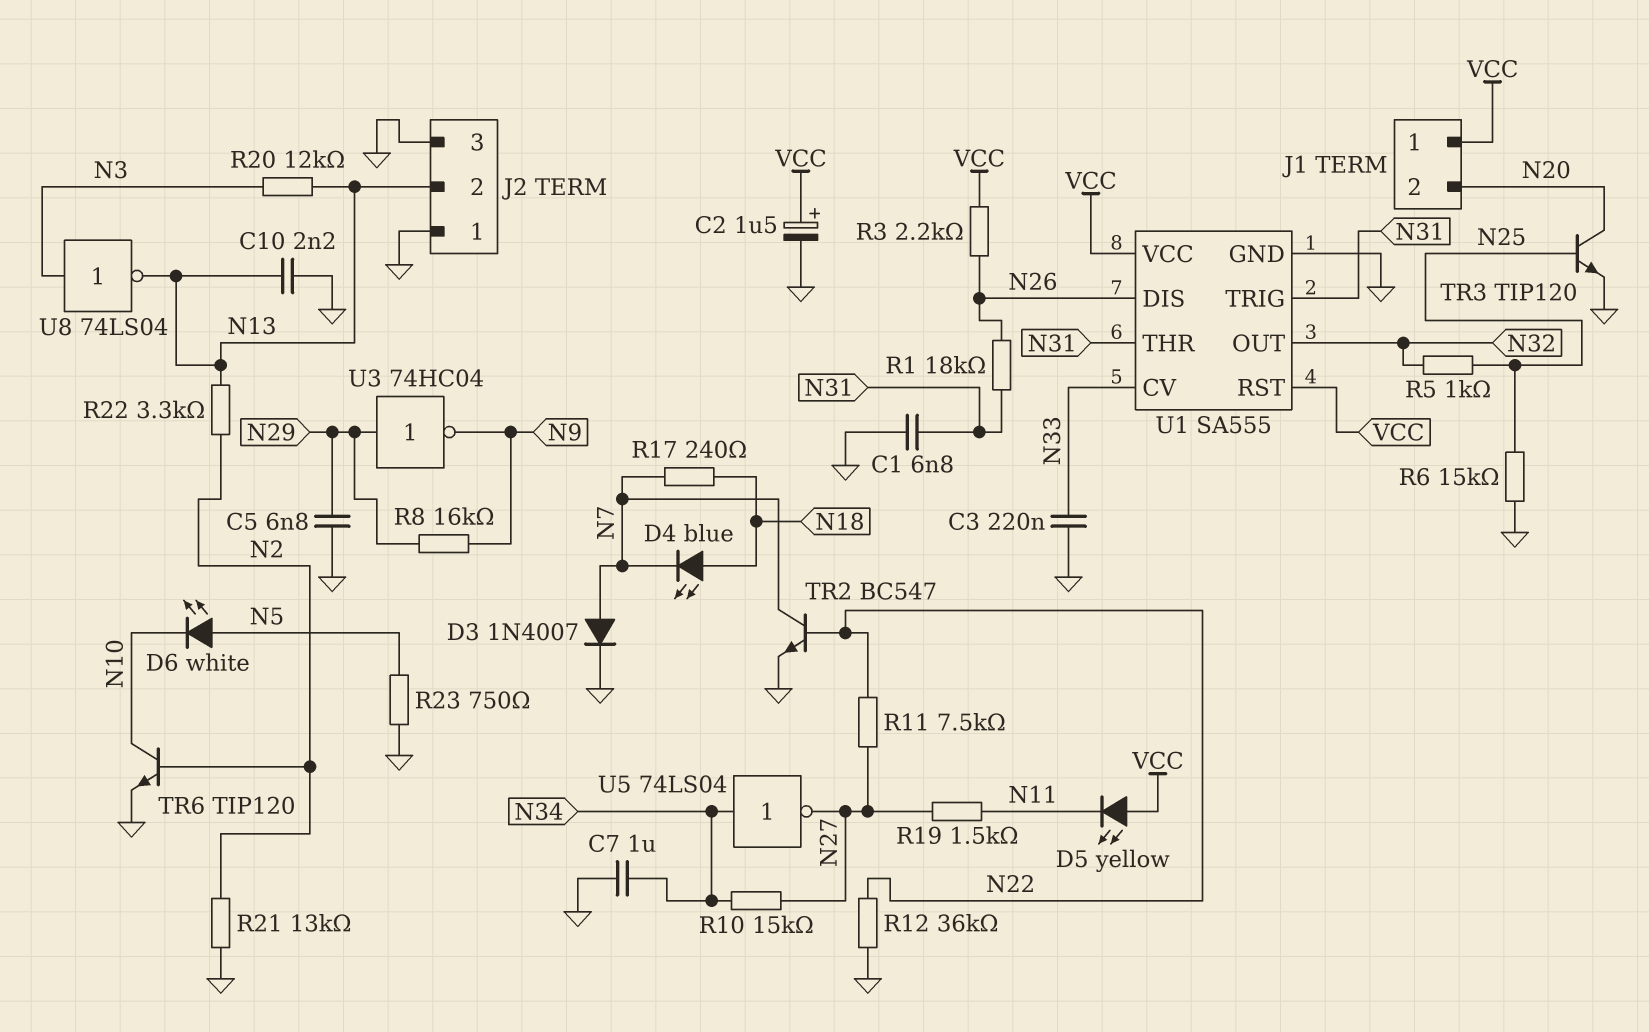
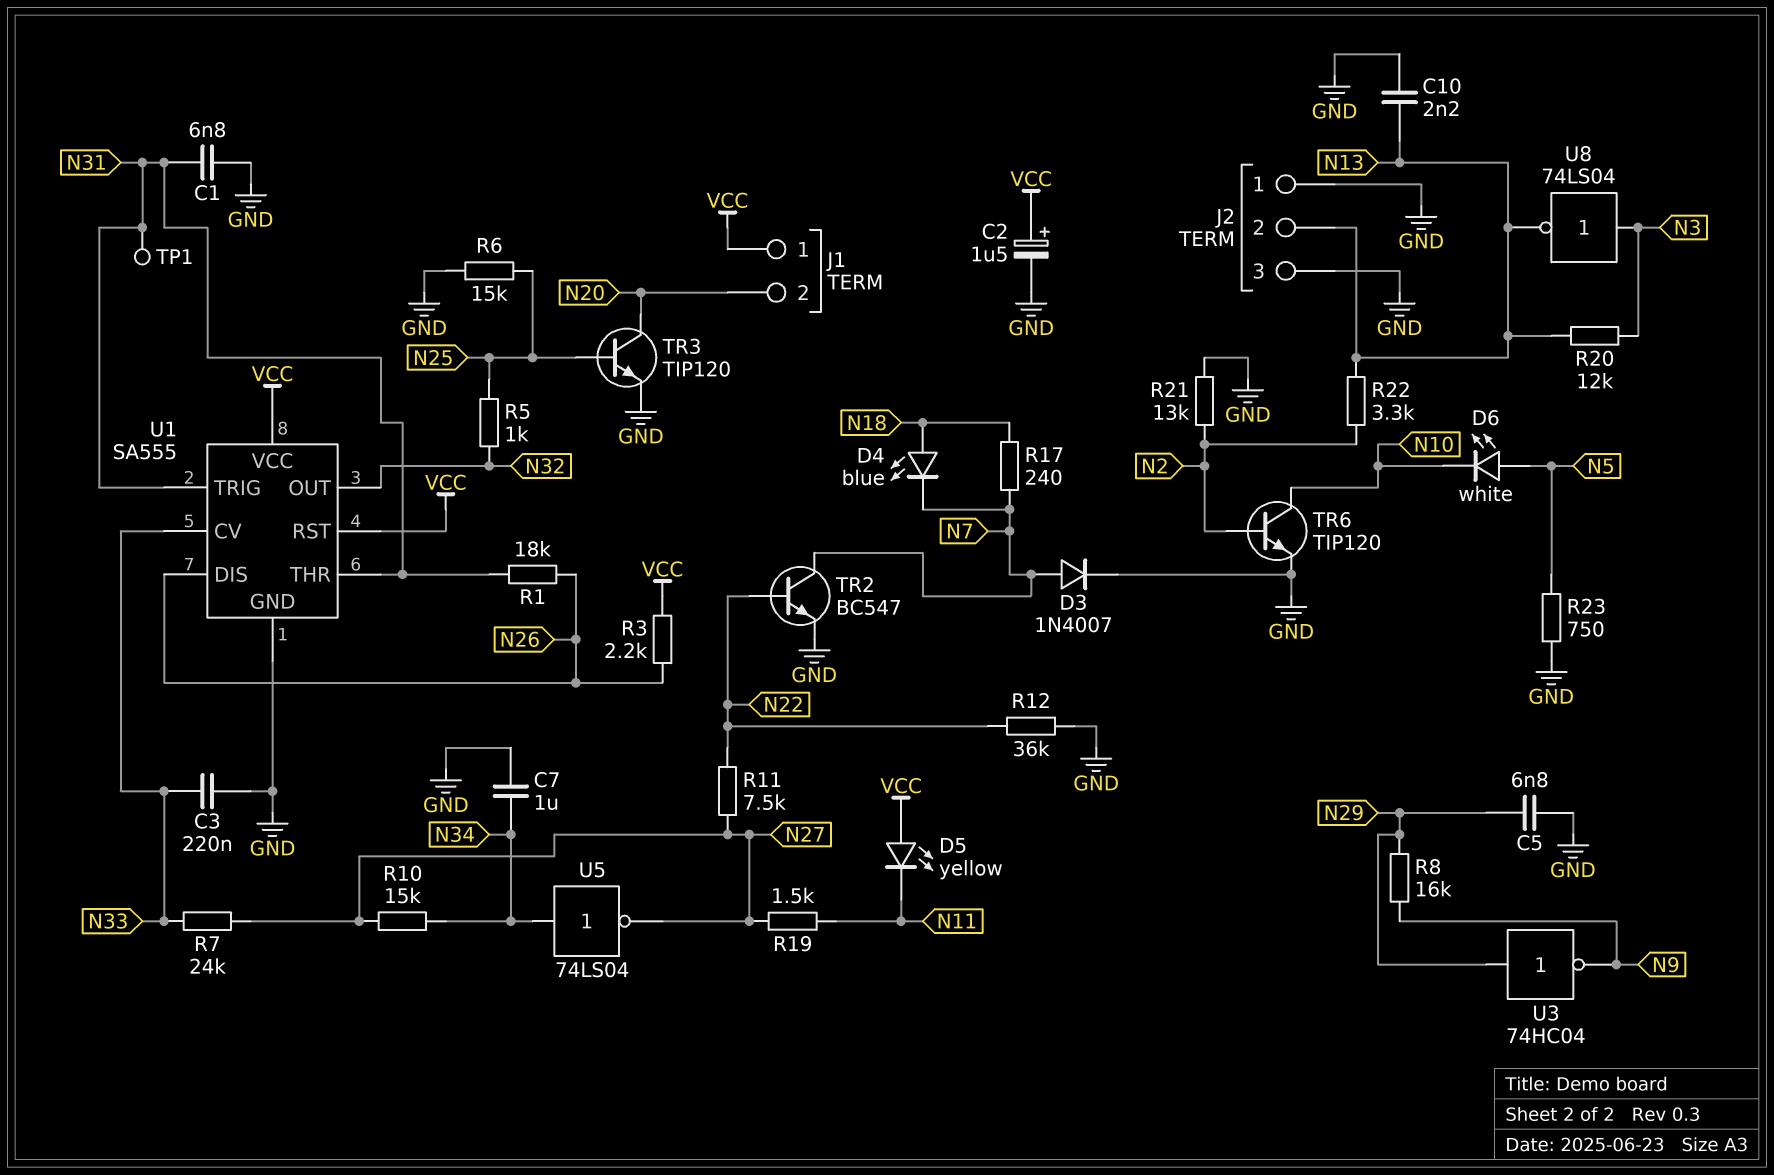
R7: none -> 24k (N27, N33)
TP1: none -> test point (N31)

